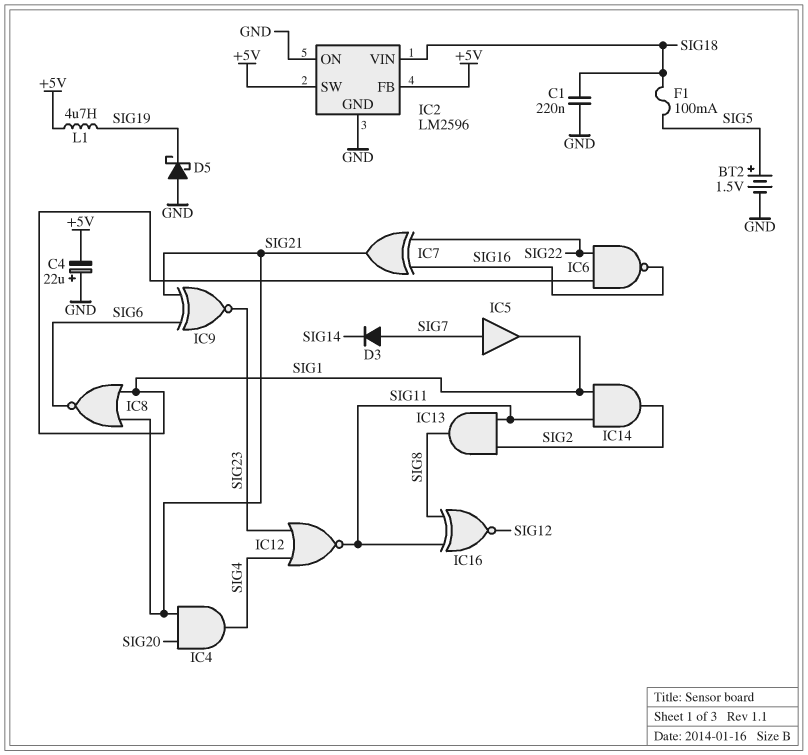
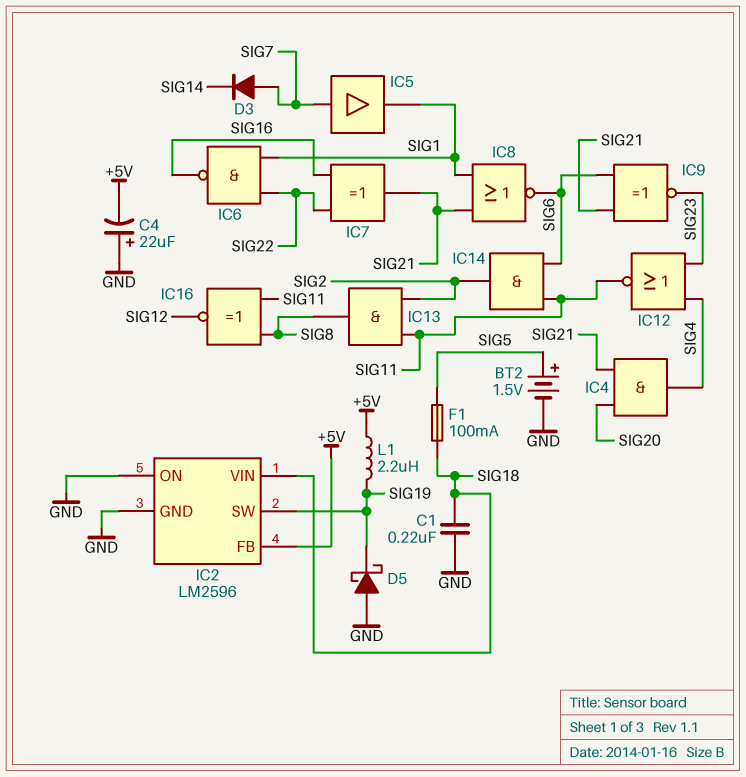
IC2 pin SW: +5V -> SIG19
IC14: AND (in SIG1, in SIG11, out SIG2) -> AND (in SIG6, in SIG11, out SIG2)
L1: 4.7uH (+5V, SIG19) -> 2.2uH (+5V, SIG19)

